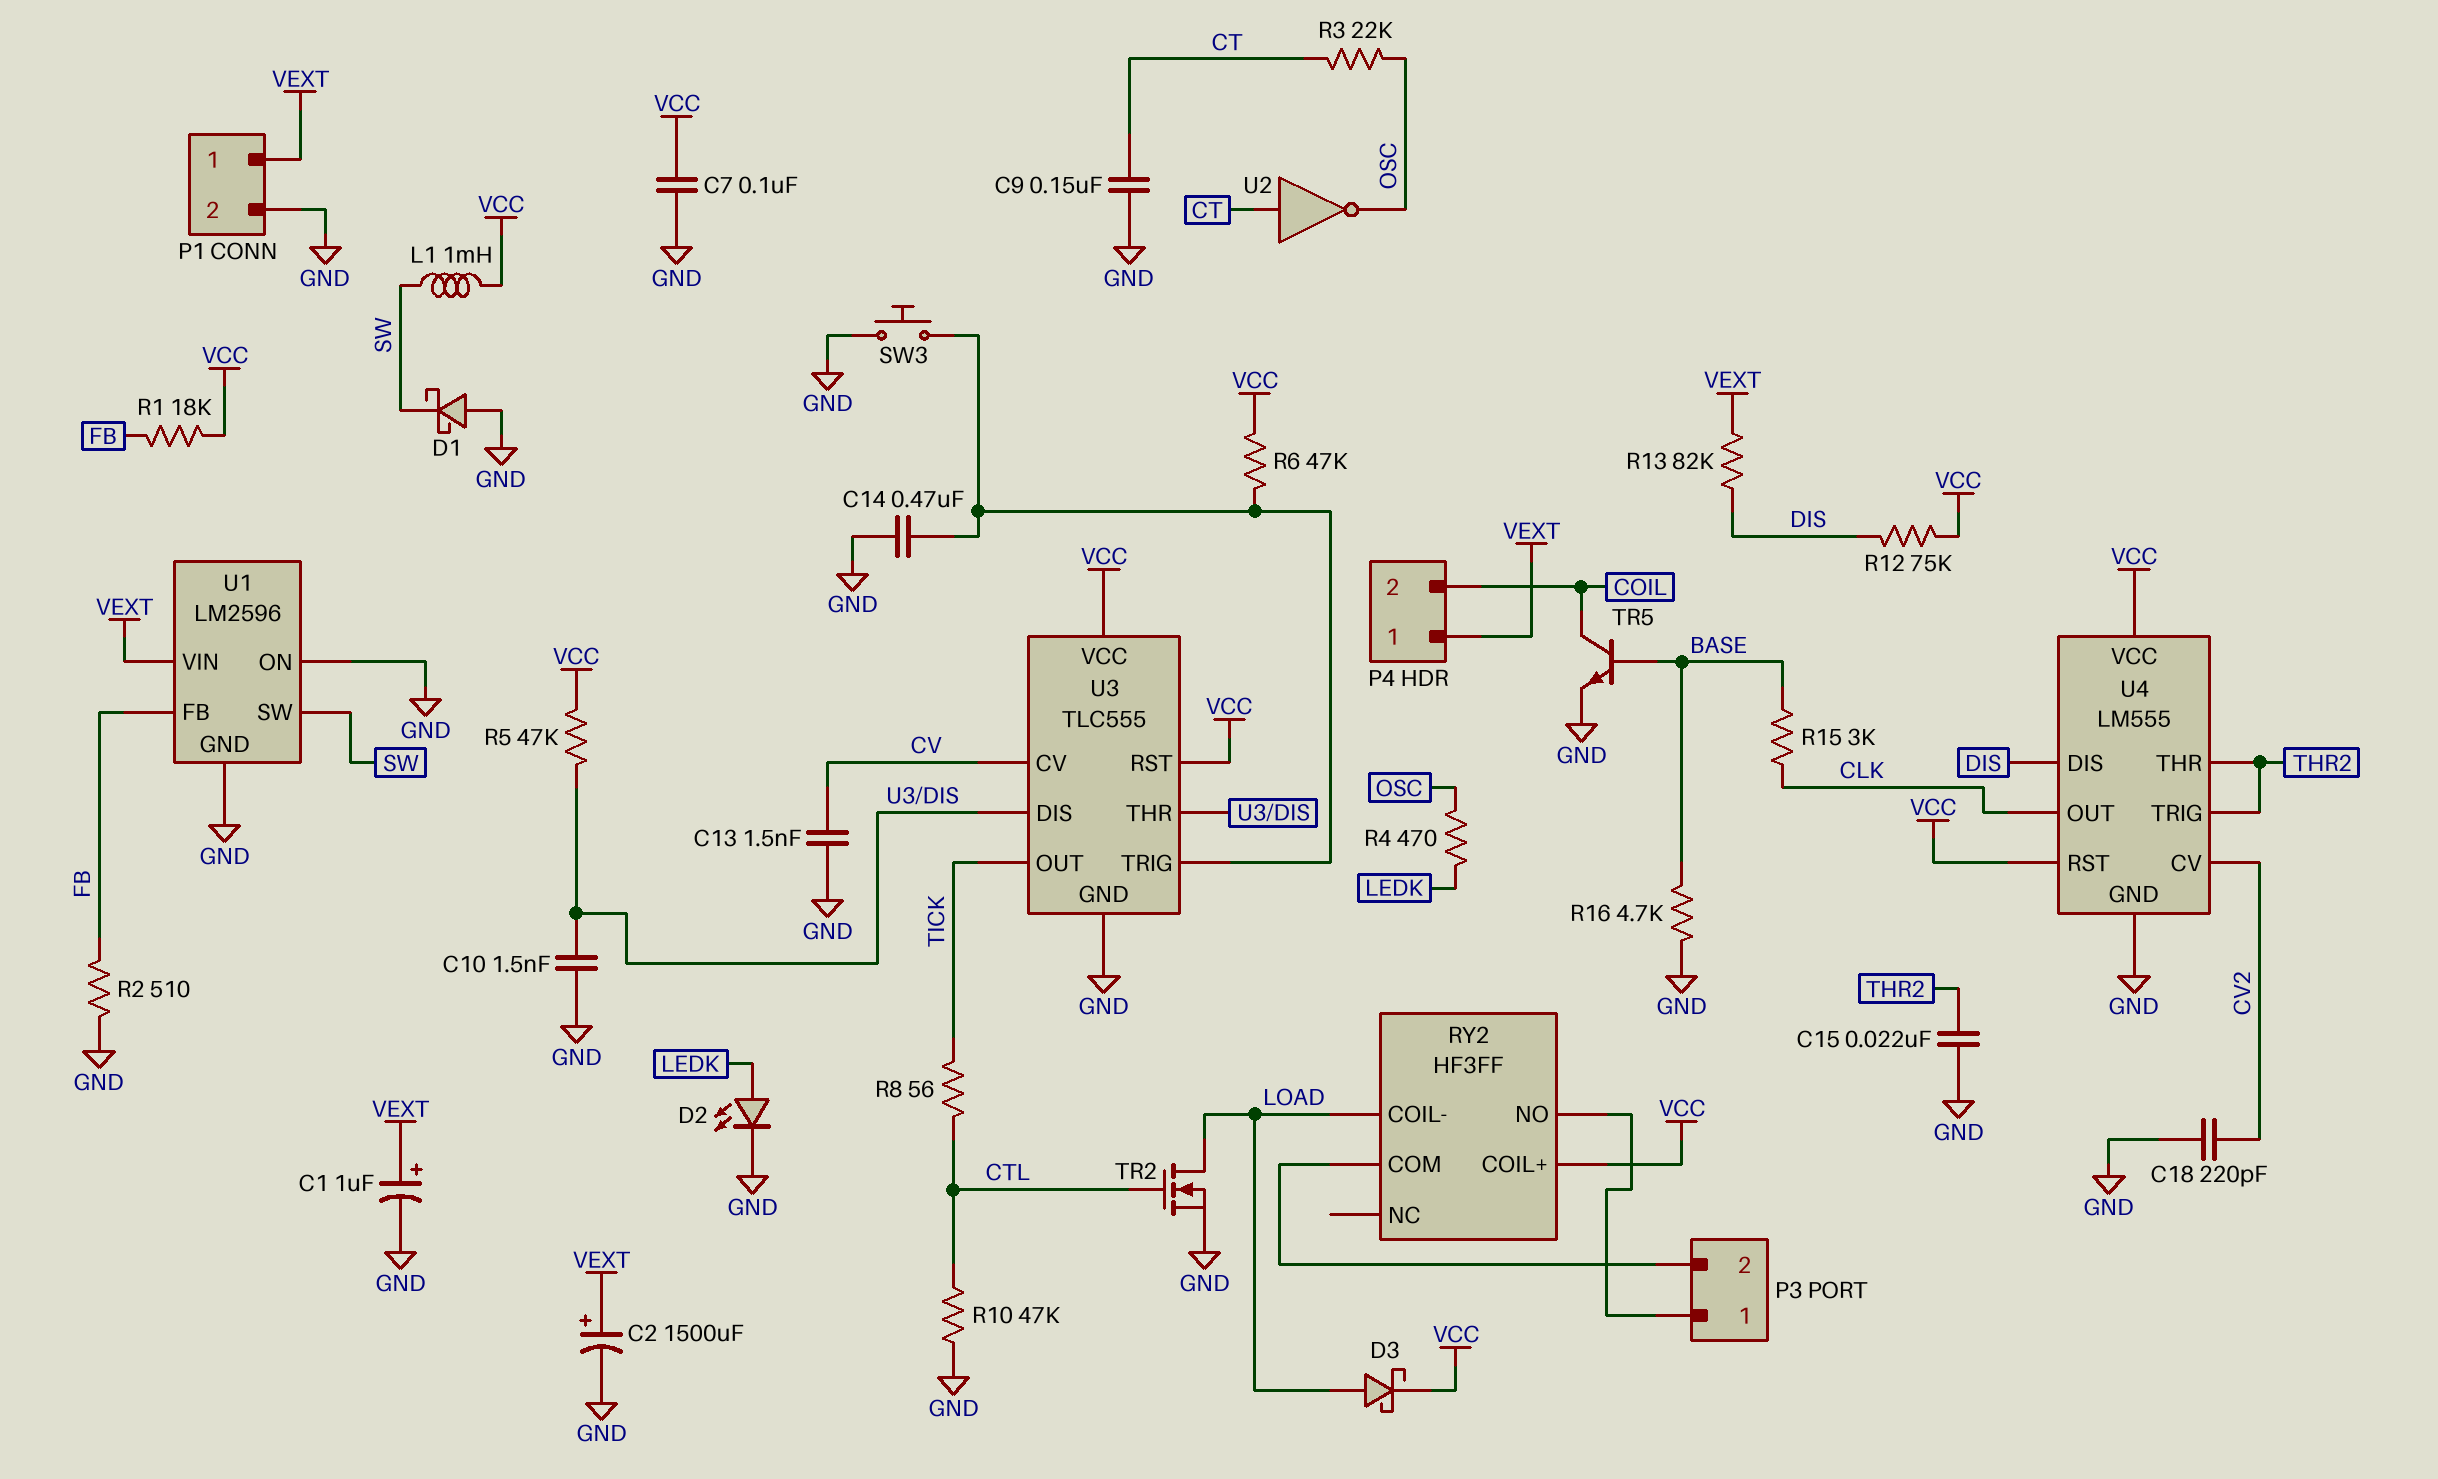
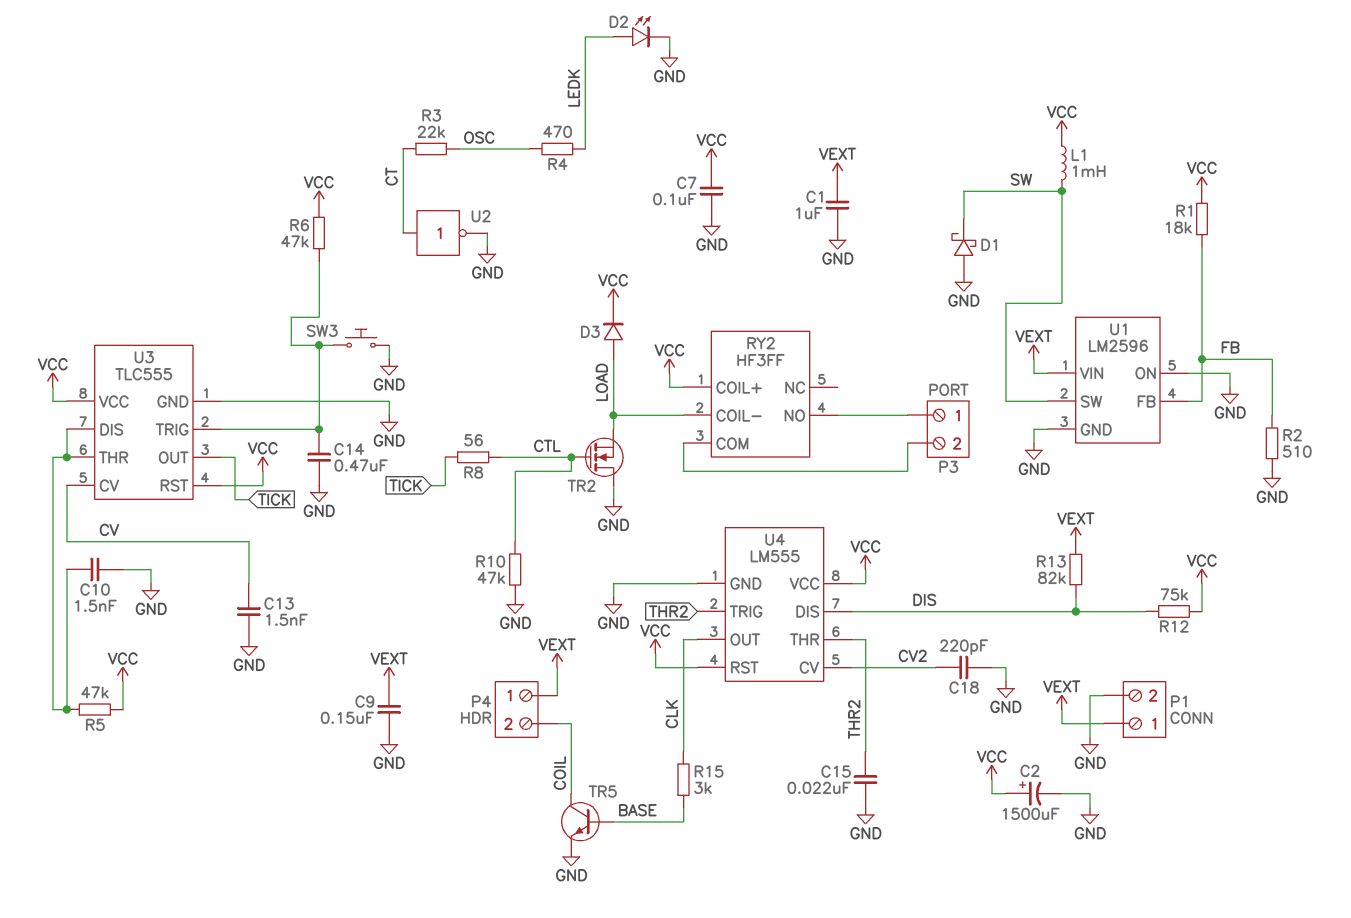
C1: 1uF (plus VEXT, minus GND) -> 1uF (GND, VEXT)
C2: 1500uF (plus VEXT, minus GND) -> 1500uF (plus VCC, minus GND)
C9: 150nF (CT, GND) -> 150nF (GND, VEXT)
D3: schottky (A LOAD, K VCC) -> diode (A LOAD, K VCC)
R16: 4.7k (BASE, GND) -> none
TR2: NMOS (G CTL, D LOAD, S GND) -> NMOS (G CTL, D GND, S LOAD)
U2: NOT (in CT, out OSC) -> NOT (in CT, out GND)

